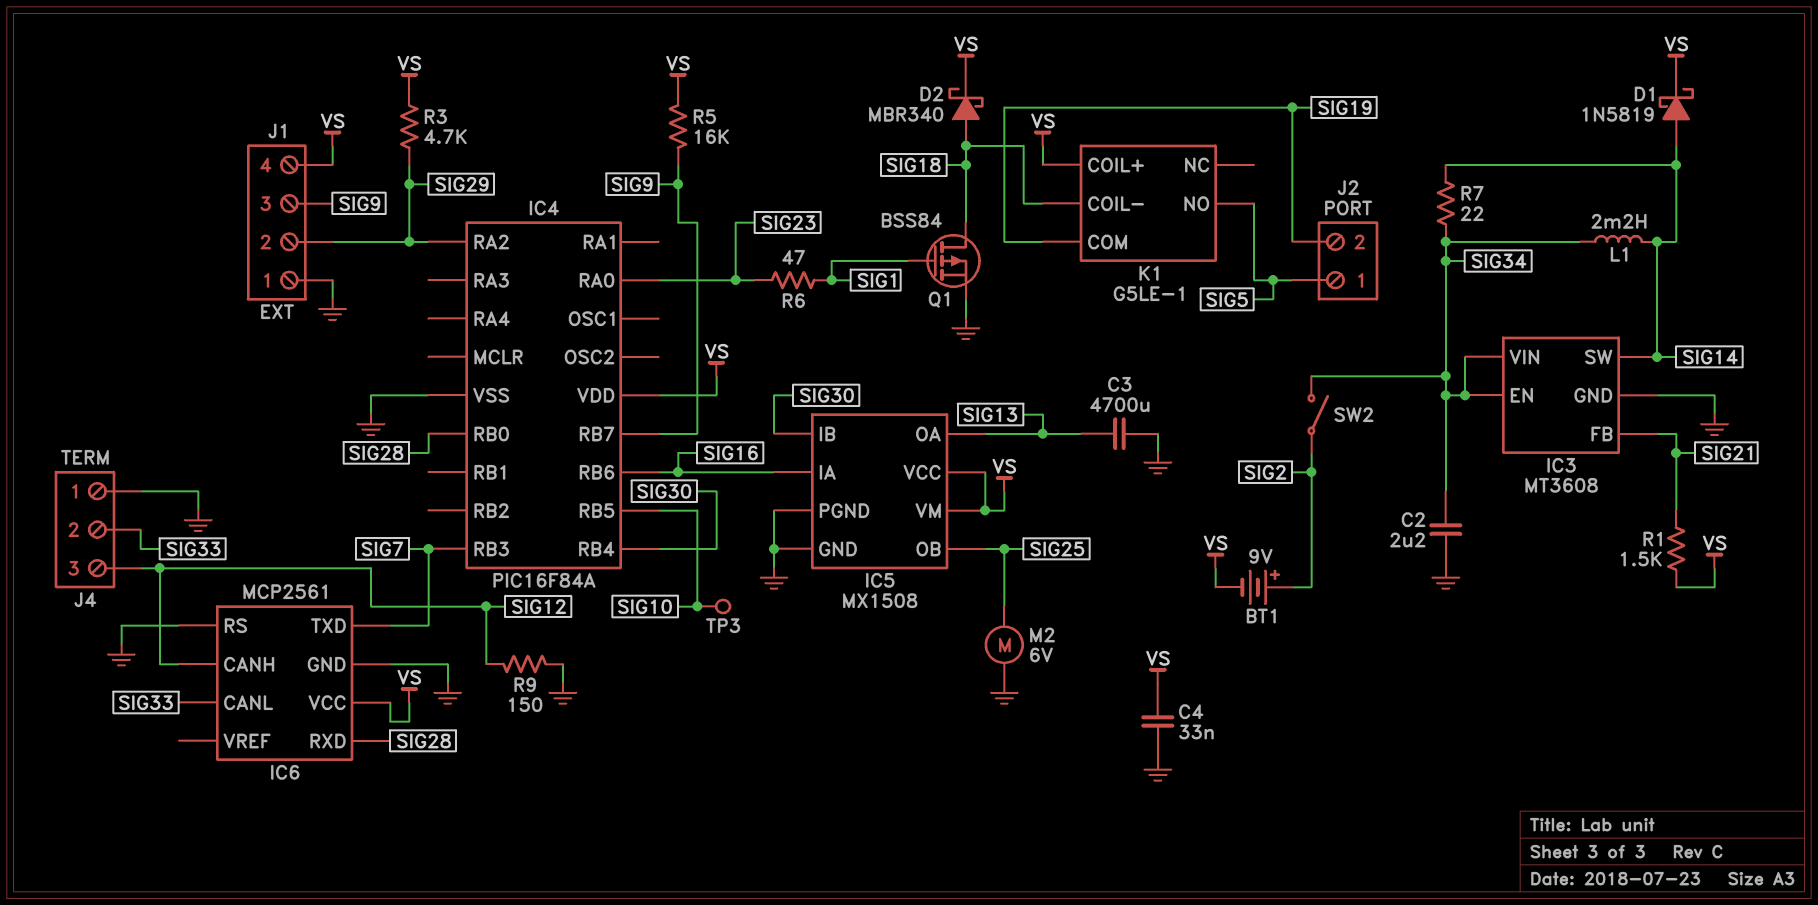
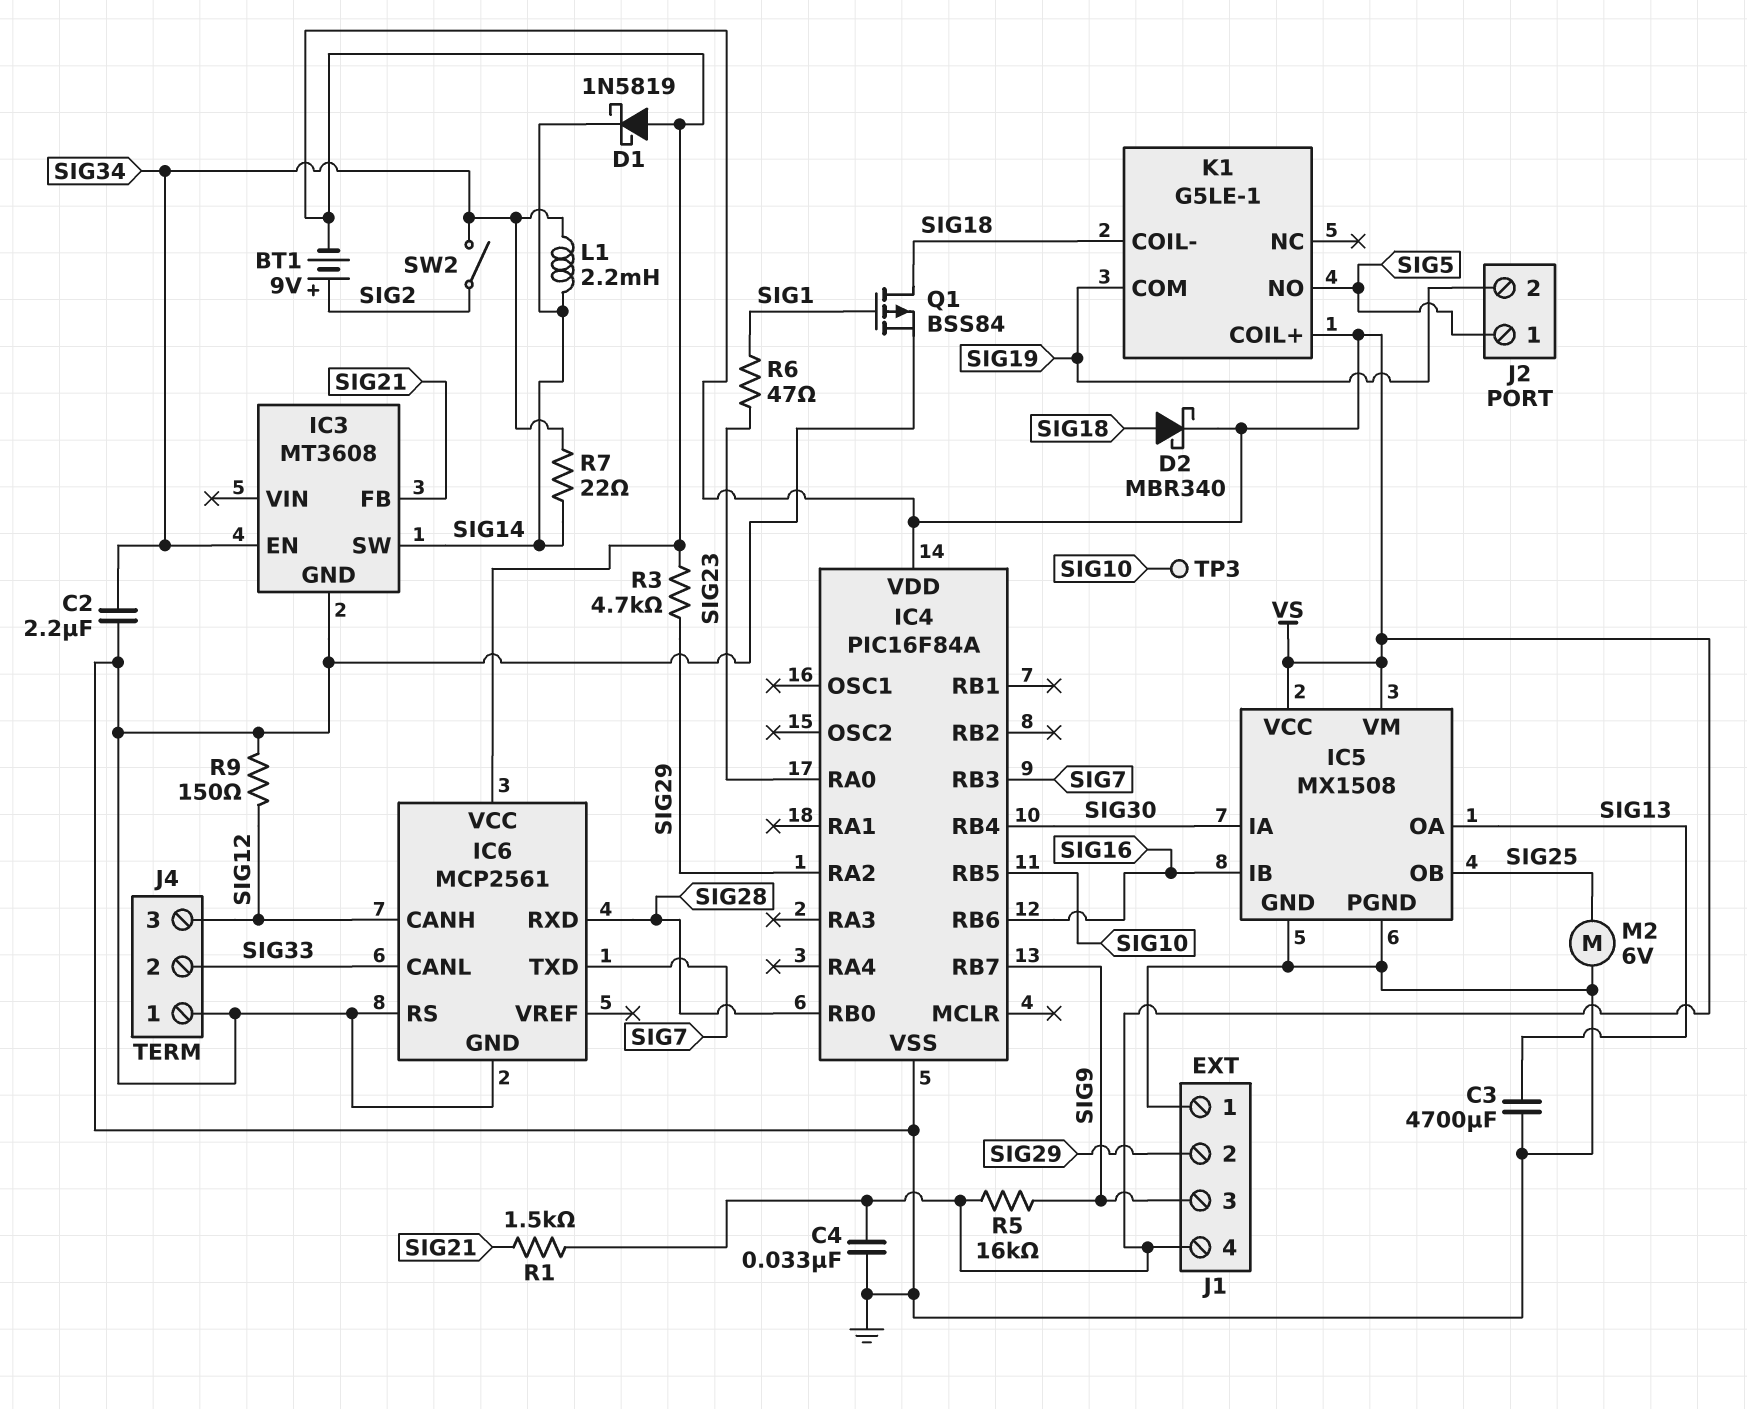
D1: schottky 1N5819 (A SIG14, K VS) -> schottky 1N5819 (A VS, K SIG14)
IC3 pin VIN: SIG34 -> none
IC5 pin IA: SIG16 -> SIG30
IC5 pin IB: SIG30 -> SIG16

